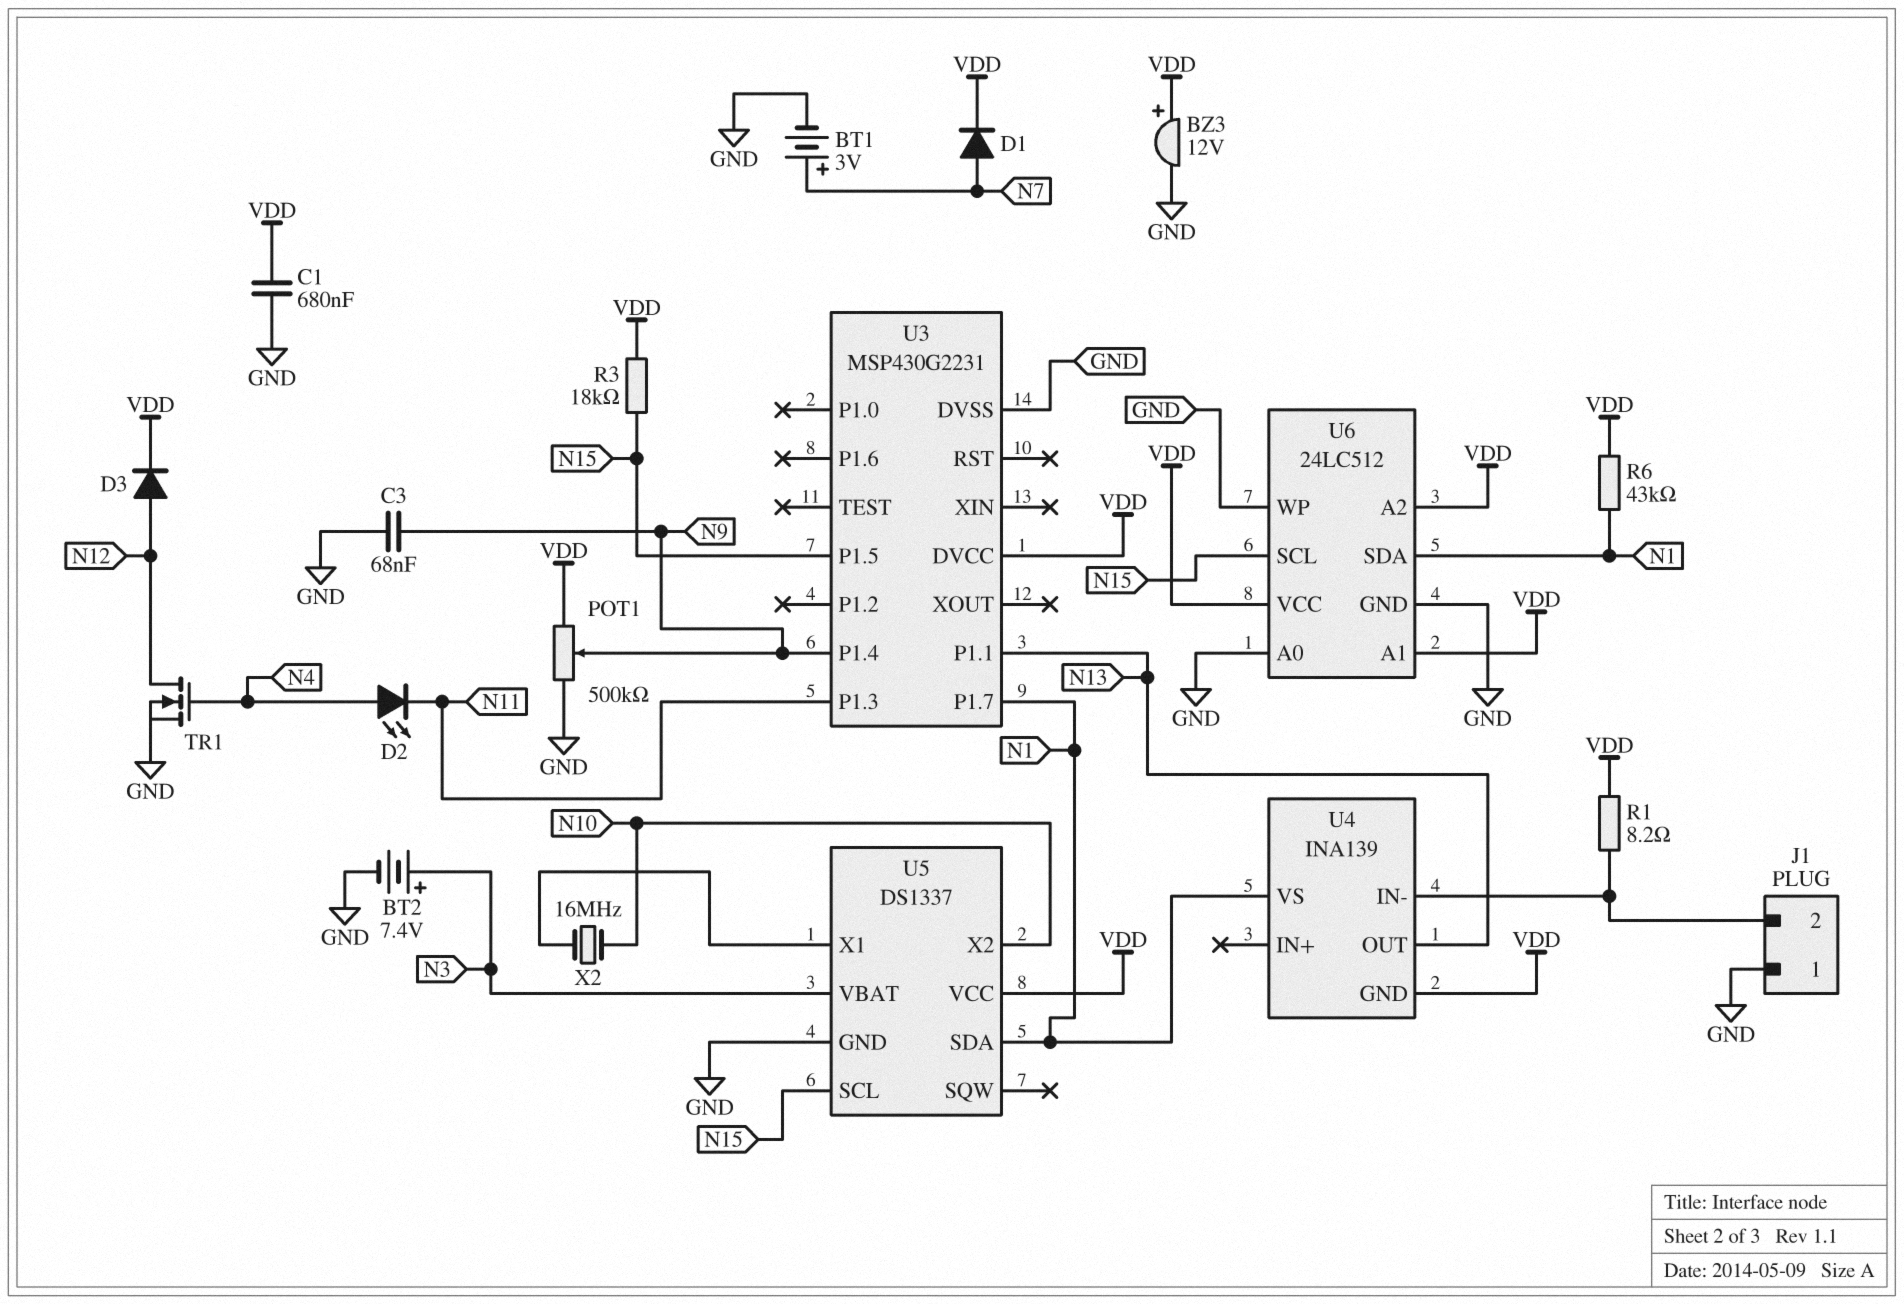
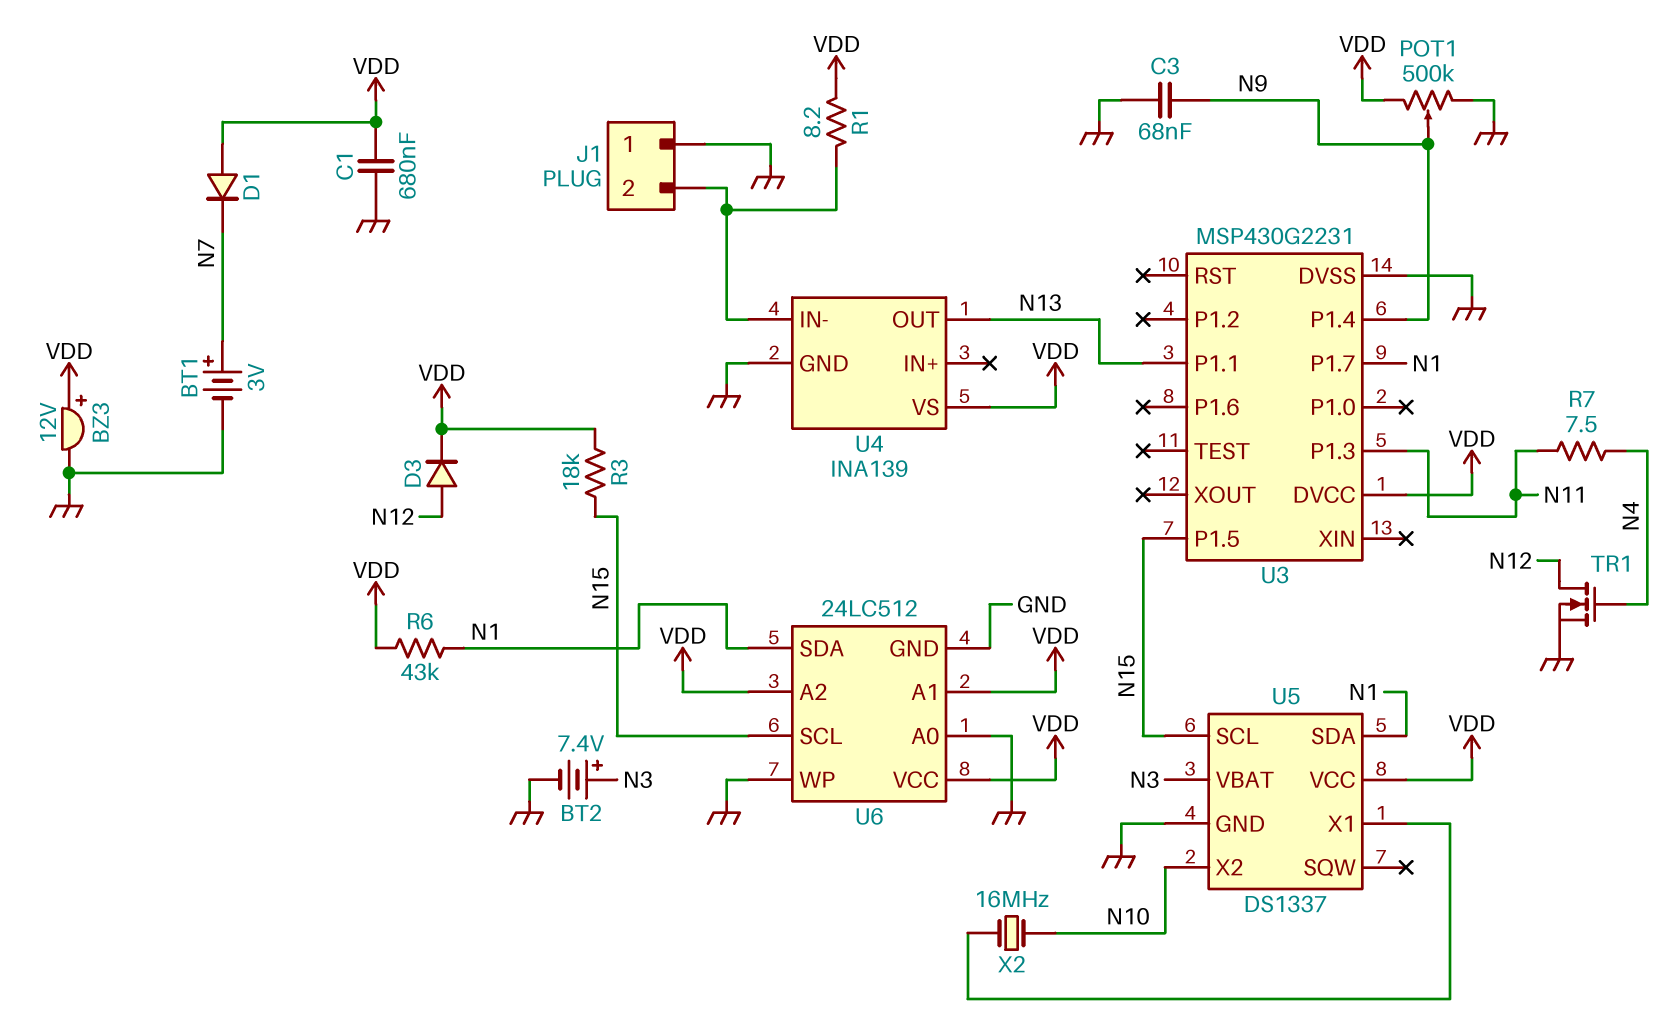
D1: diode (A N7, K VDD) -> diode (A VDD, K N7)
D2: LED (A N4, K N11) -> none
R7: none -> 7.5 (N4, N11)
U4 pin GND: VDD -> GND
U4 pin VS: N1 -> VDD

